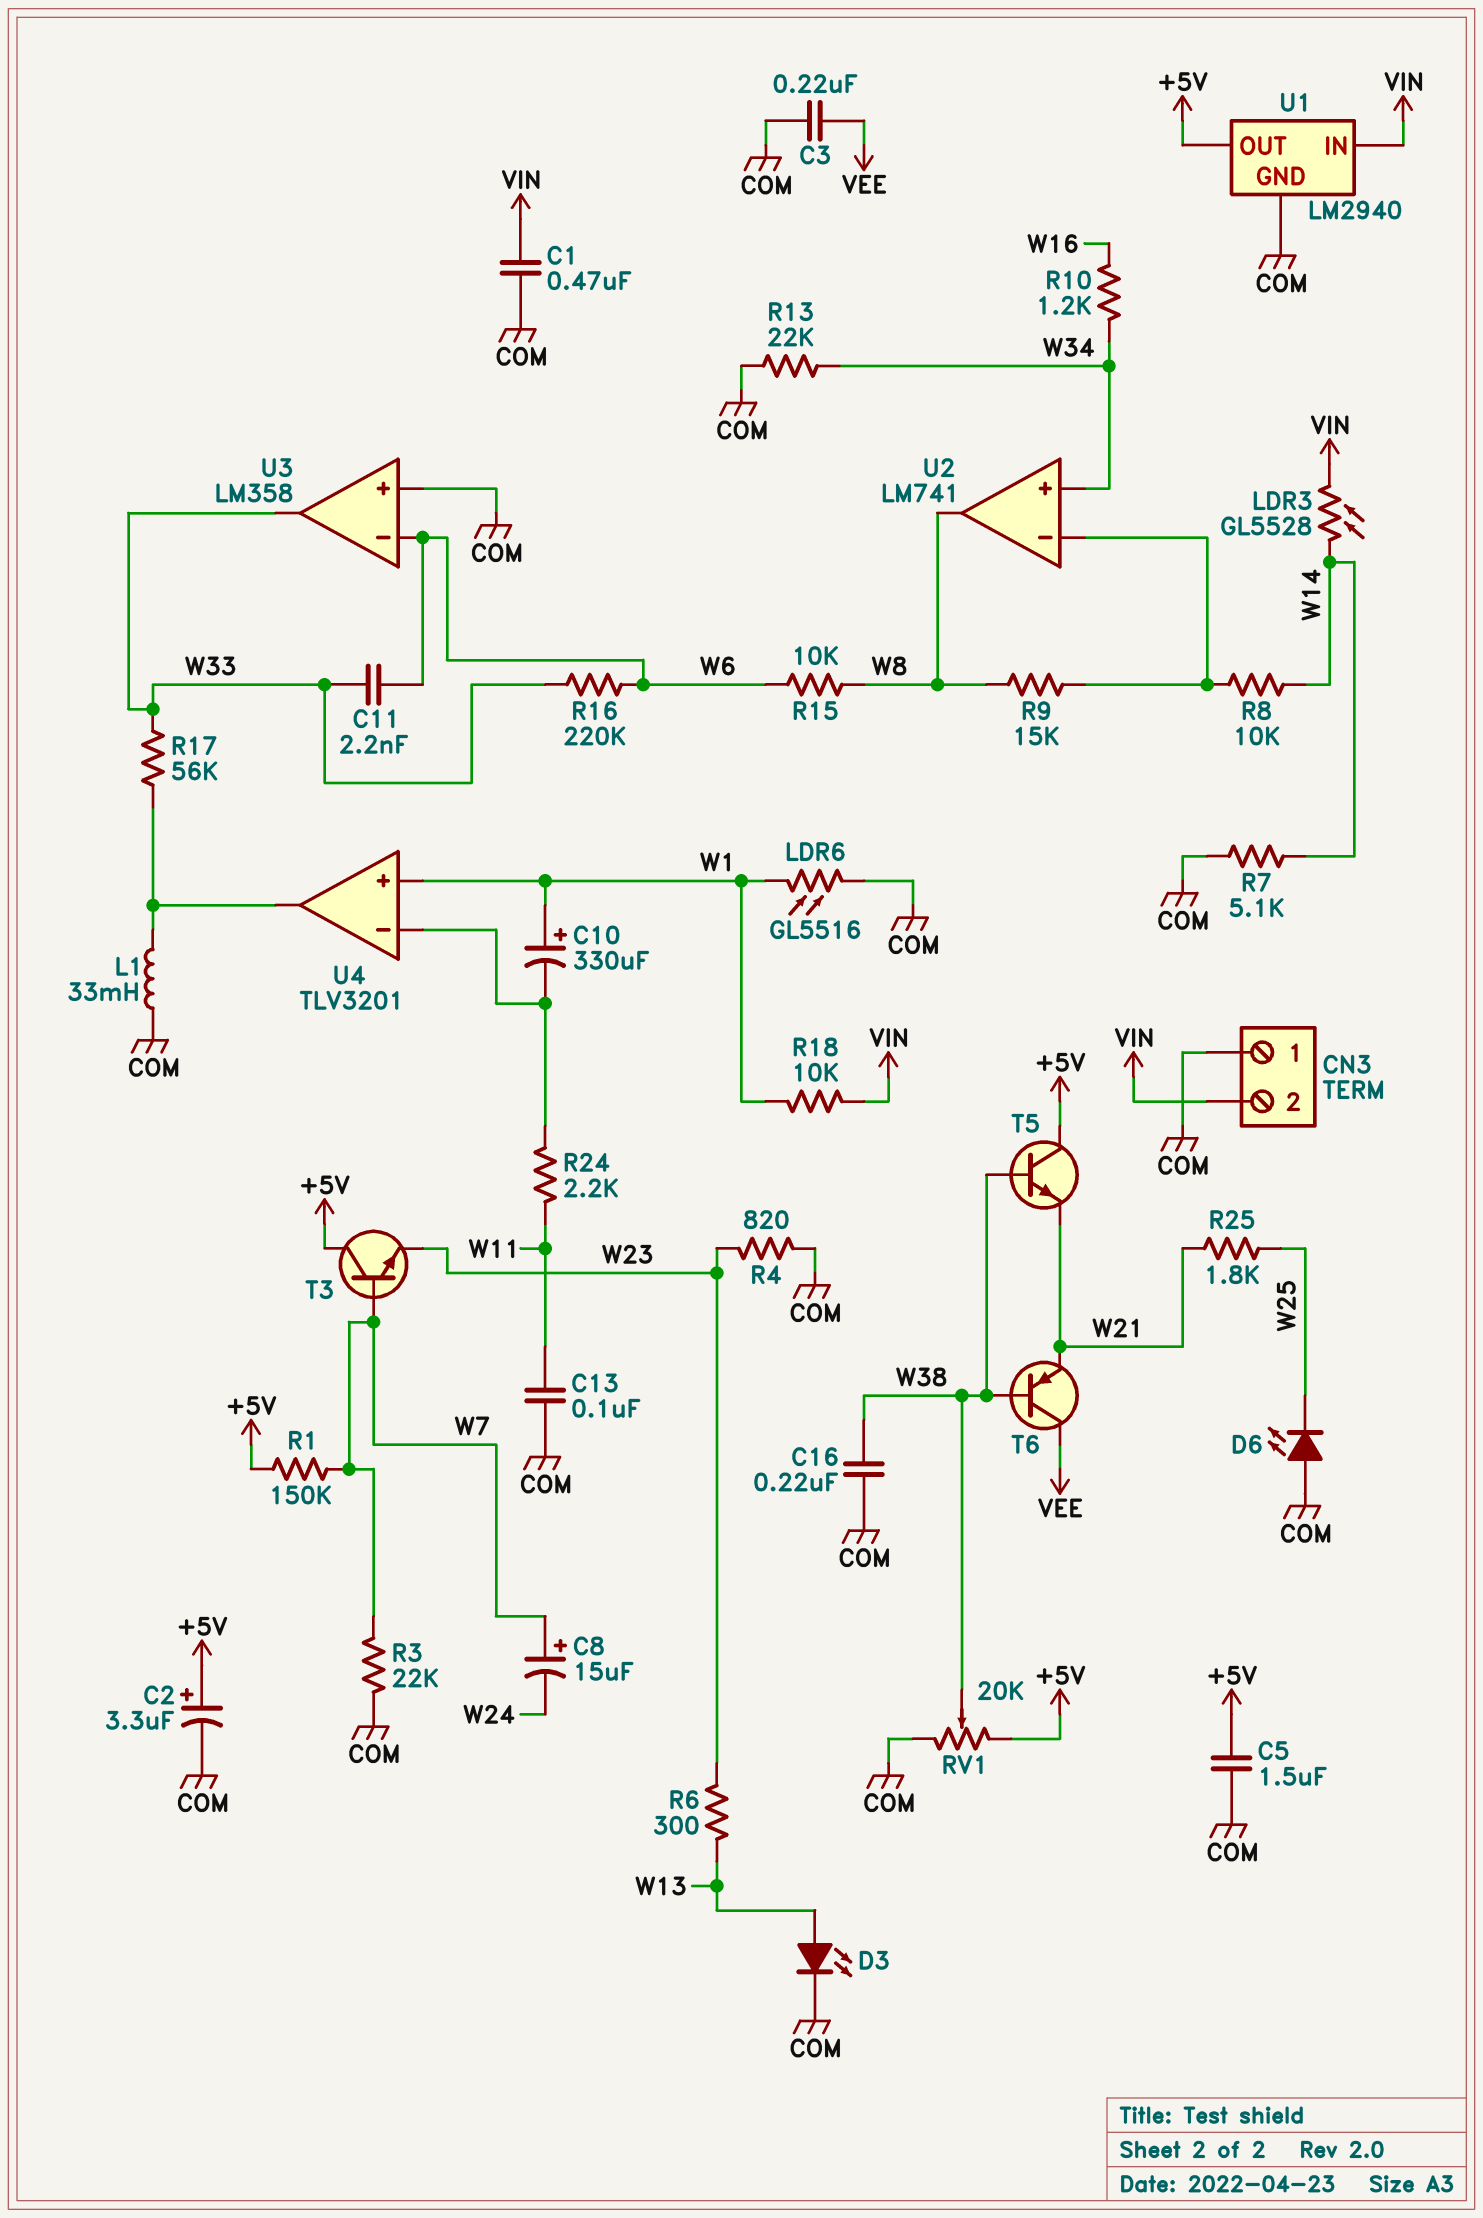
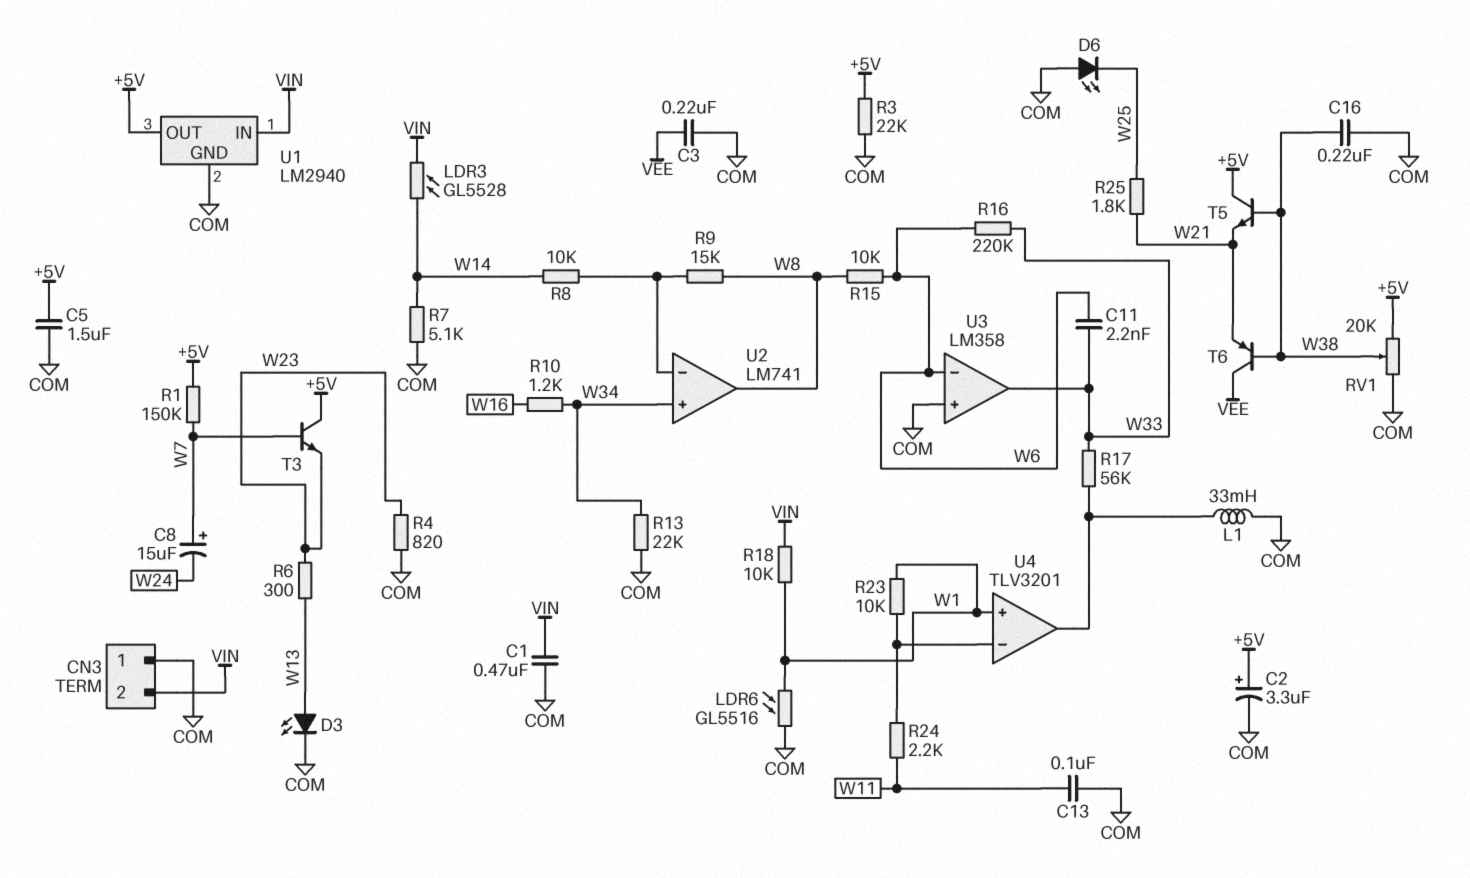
C10: 330uF (plus W1, minus U4/in-) -> none
R3: 22k (COM, W7) -> 22k (+5V, COM)
R23: none -> 10k (U4/in-, W1)

